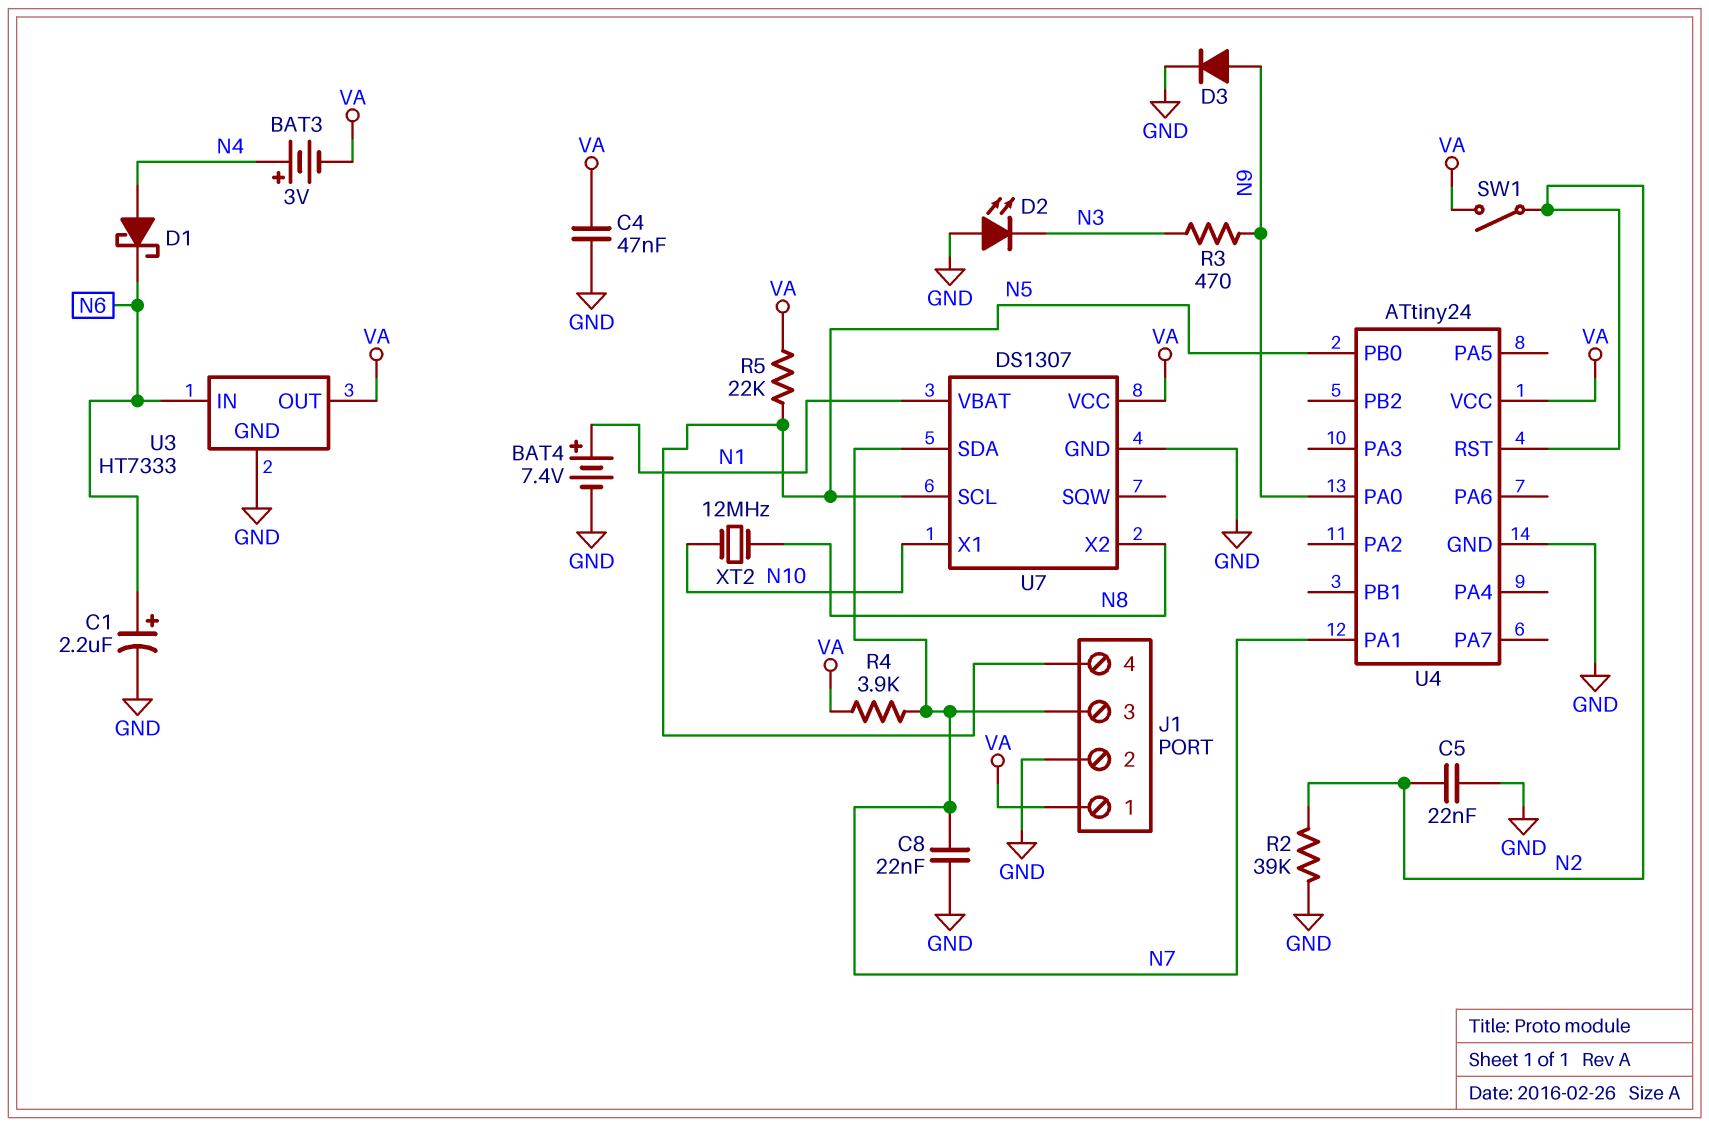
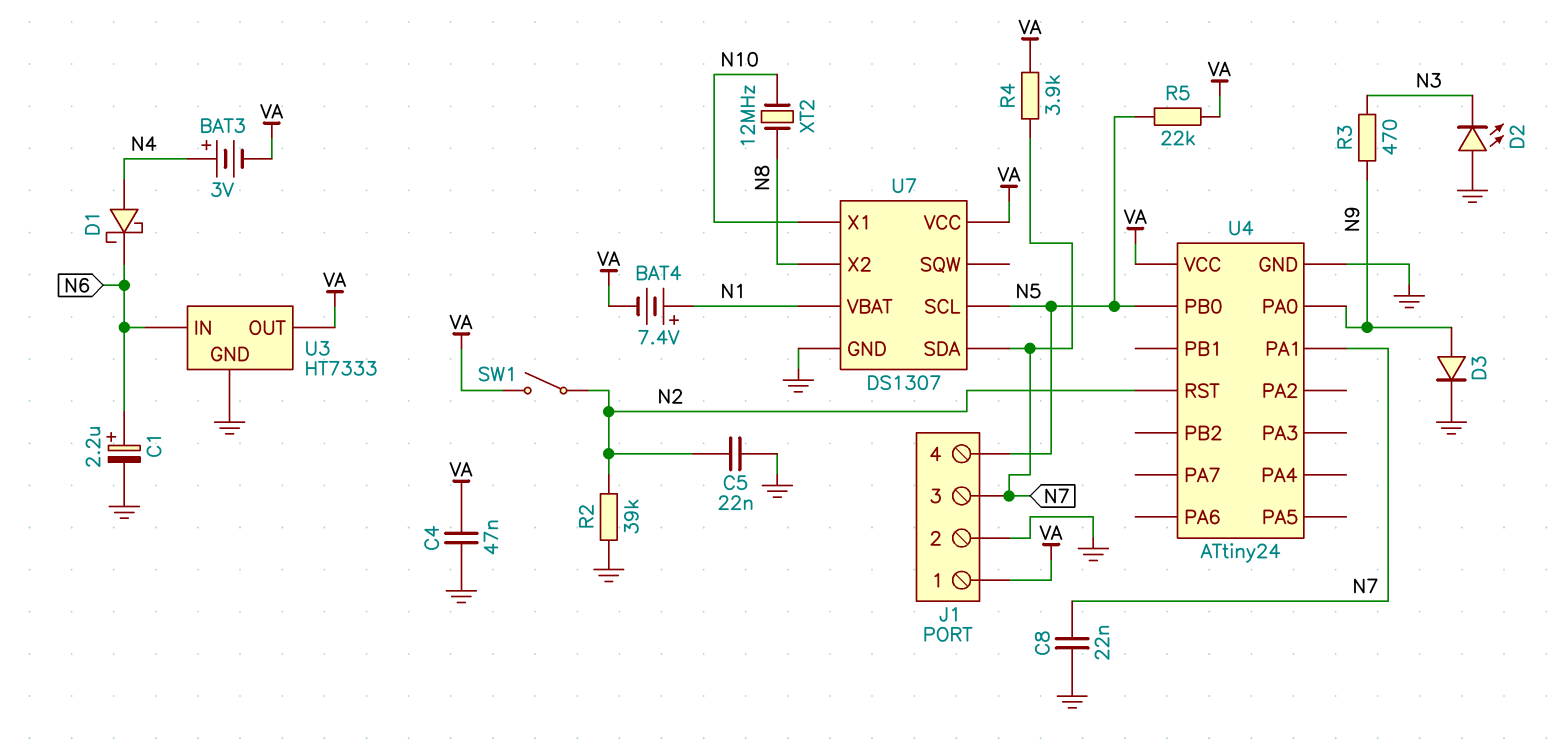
BAT4: 7.4V (plus N1, minus GND) -> 7.4V (plus N1, minus VA)

